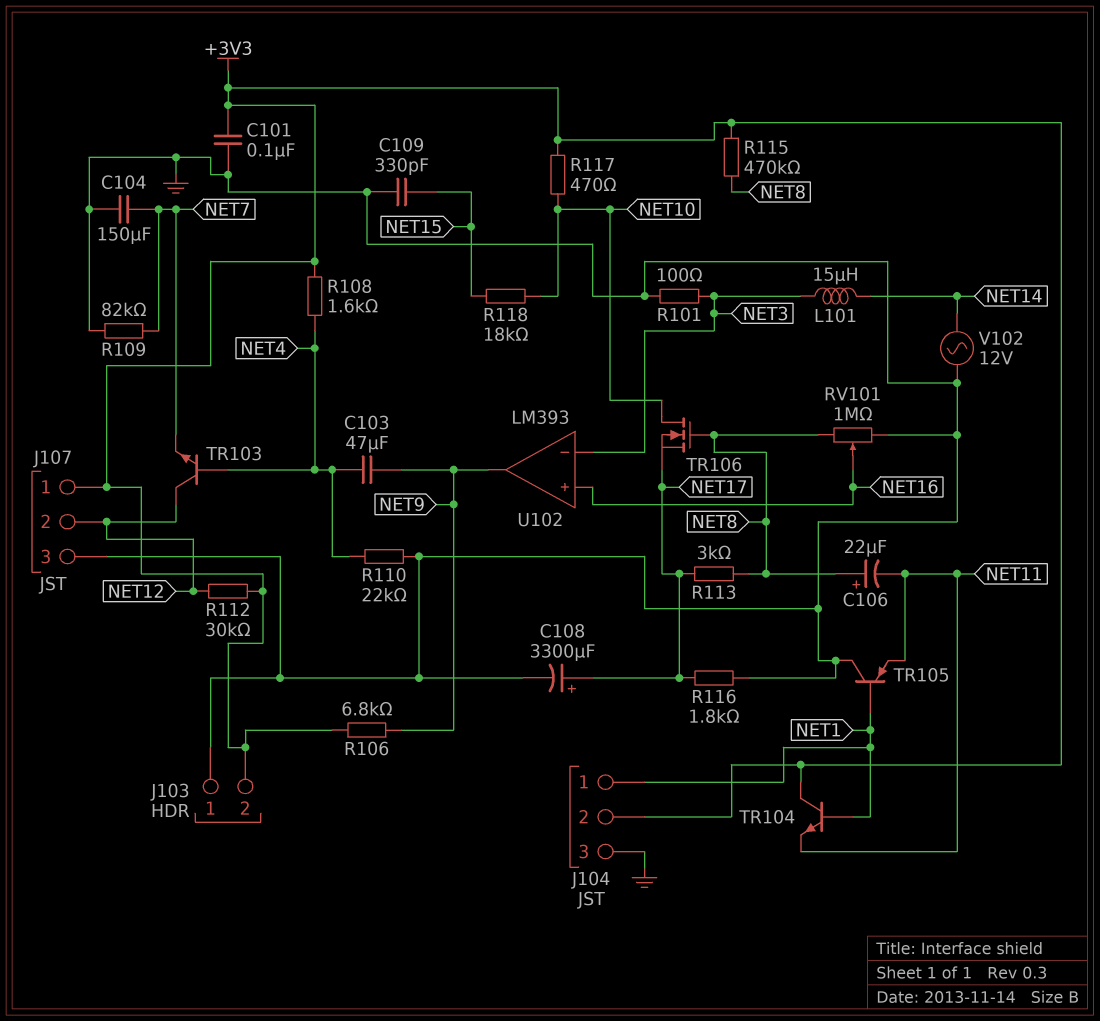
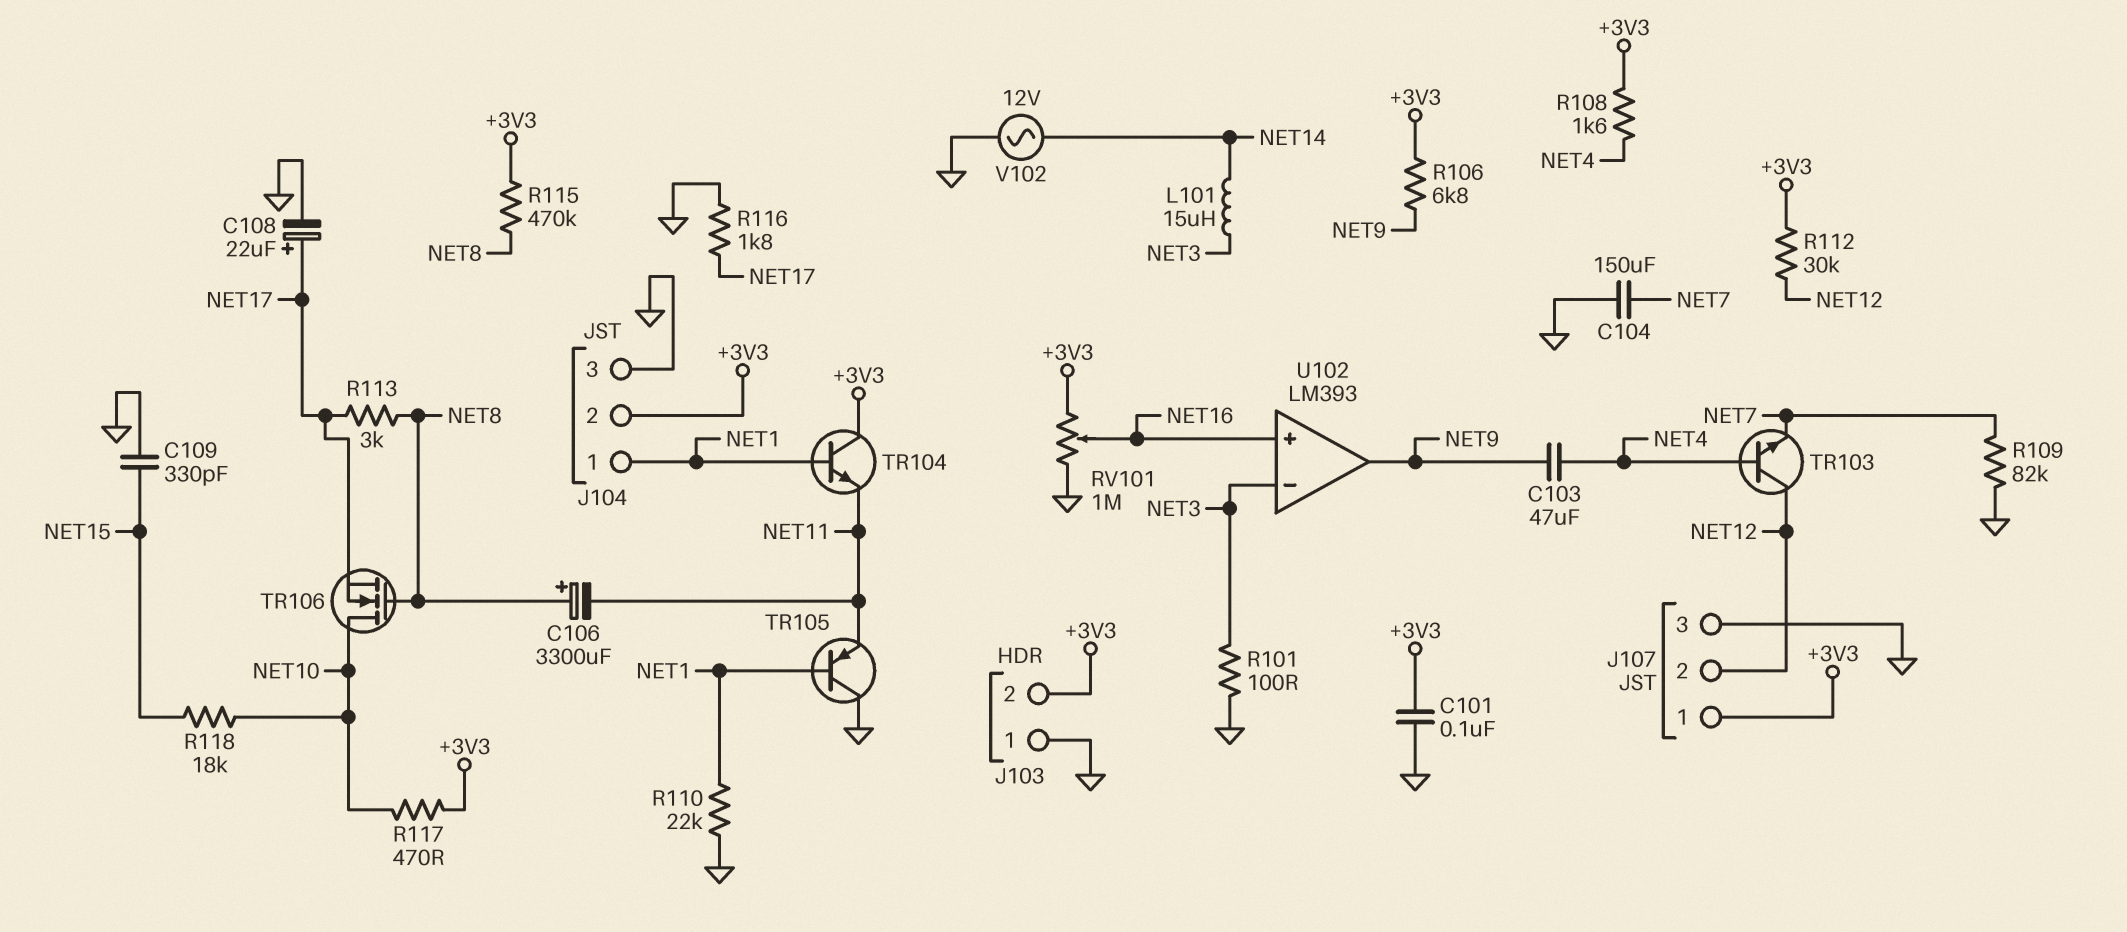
C106: 22uF (plus NET8, minus NET11) -> 3300uF (plus NET8, minus NET11)
C108: 3300uF (plus NET17, minus GND) -> 22uF (plus NET17, minus GND)
R110: 22k (GND, NET4) -> 22k (GND, NET1)
RV101: 1M (GND, NET8, wiper NET16) -> 1M (+3V3, GND, wiper NET16)

